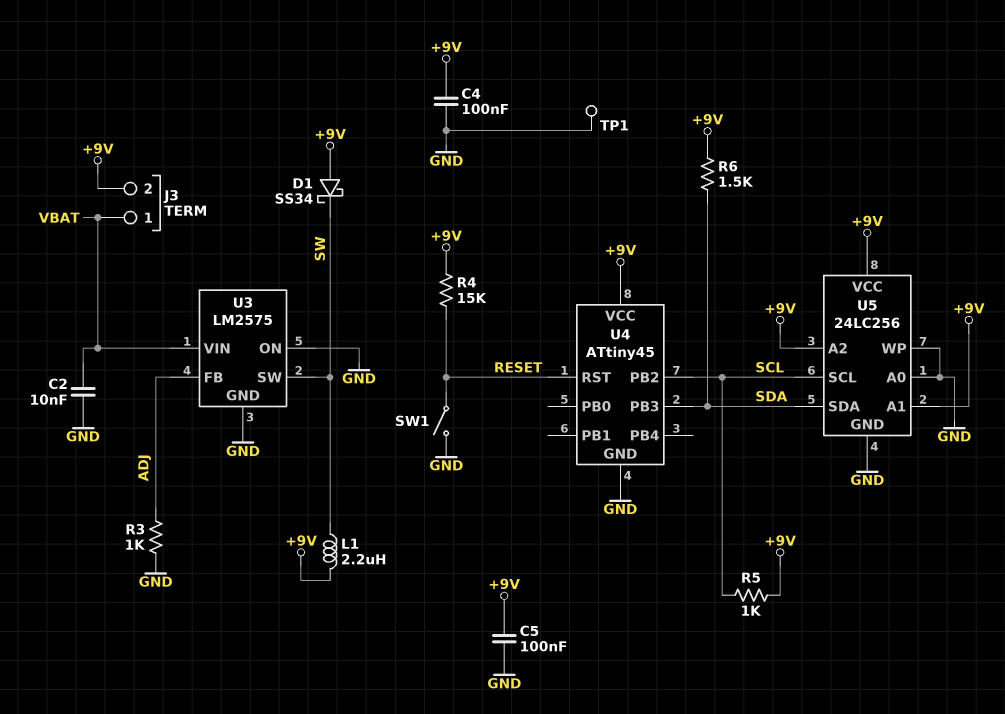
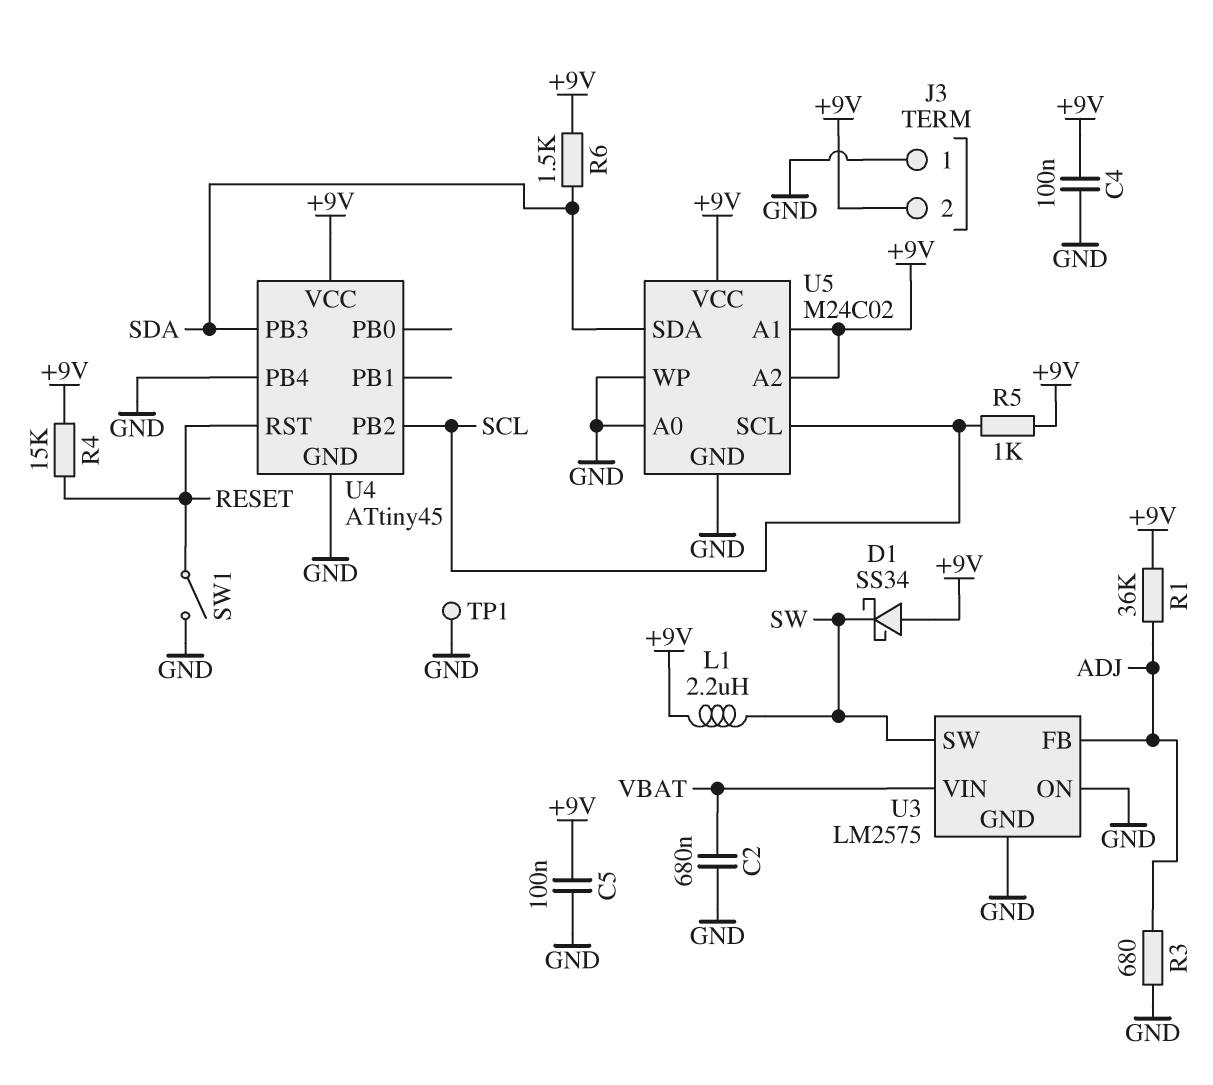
C2: 10nF (GND, VBAT) -> 680nF (GND, VBAT)
J3 pin 1: VBAT -> GND
R1: none -> 36k (+9V, ADJ)
R3: 1k (ADJ, GND) -> 680 (ADJ, GND)
U4 pin PB4: none -> GND
U5: 24LC256 -> M24C02

